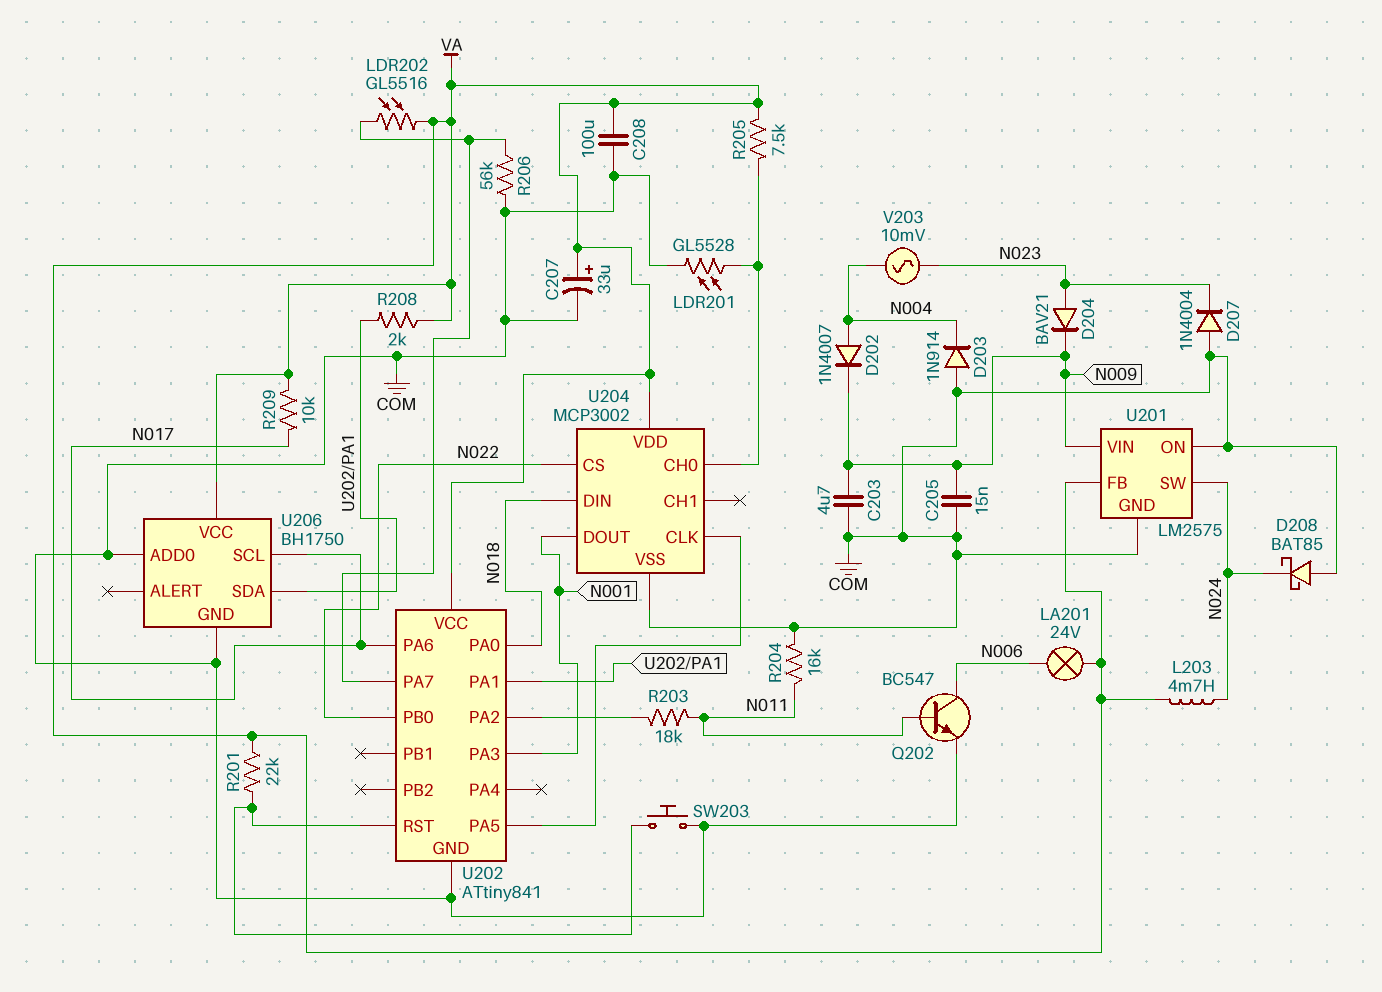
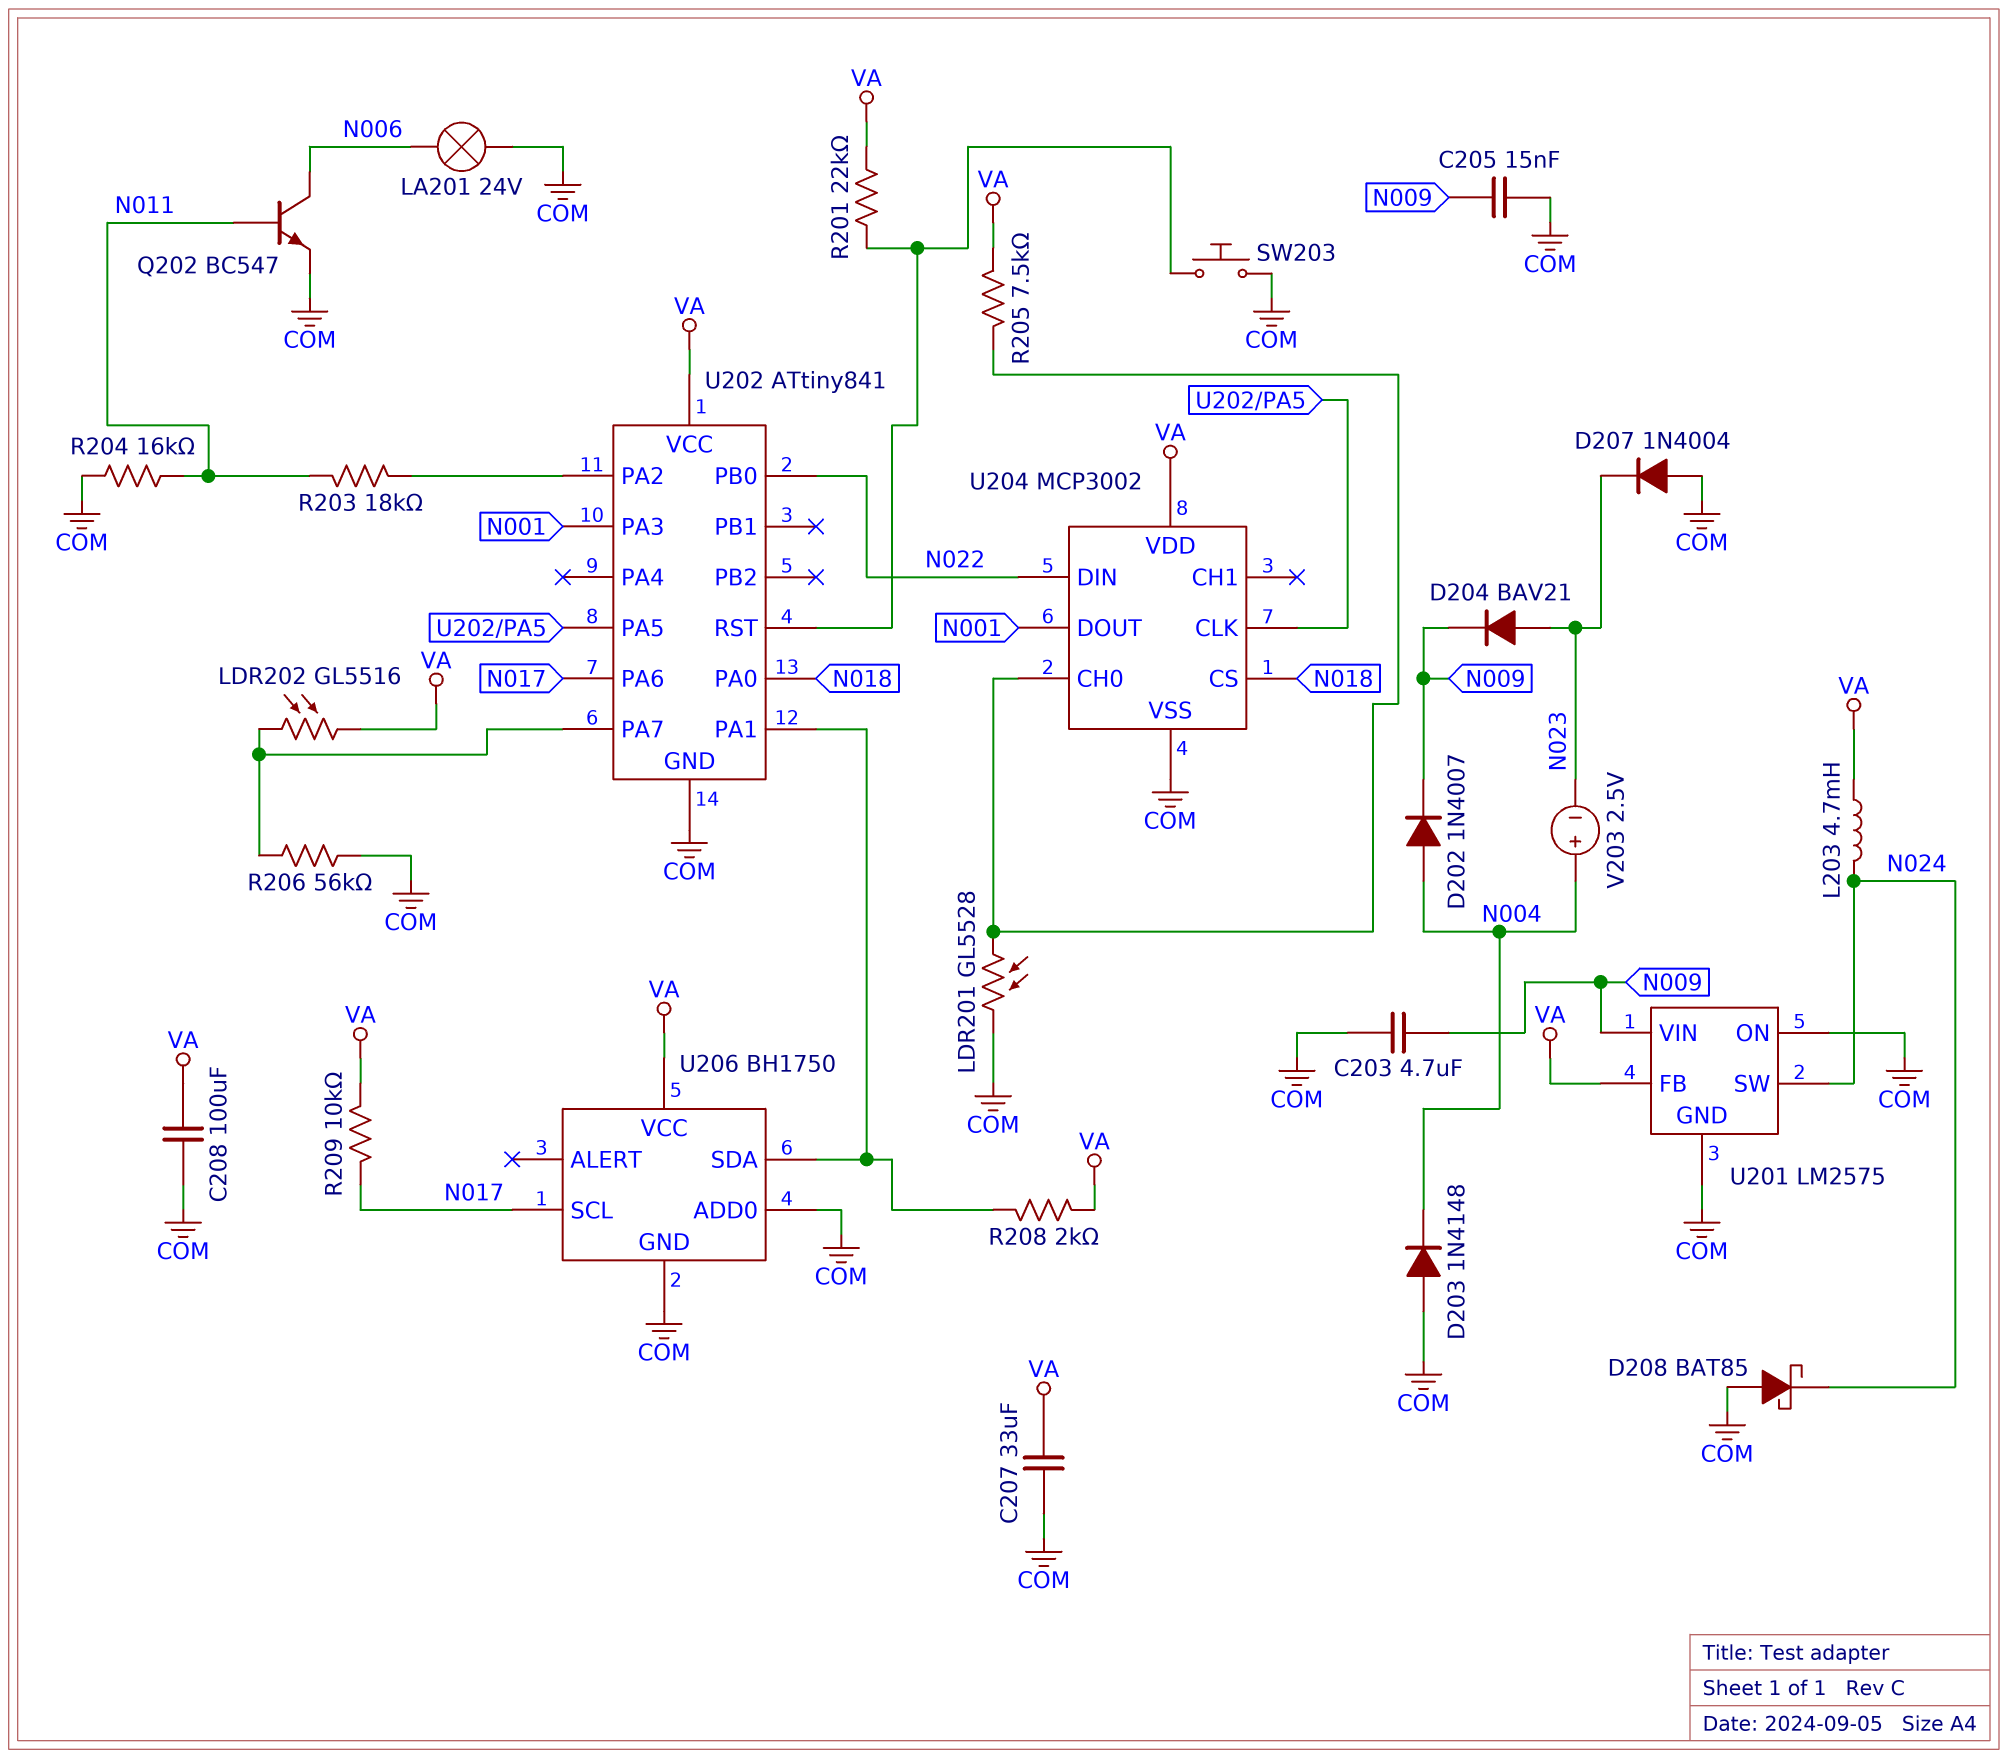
C207: 33uF (plus VA, minus COM) -> 33uF (COM, VA)
D203: diode 1N914 (A COM, K N004) -> diode 1N4148 (A COM, K N004)
LA201: lamp 24V (N006, VA) -> lamp 24V (COM, N006)
U204 pin CS: N022 -> N018
U204 pin DIN: N018 -> N022
V203: AC 10mV (N004, N023) -> 2.5V (plus N004, minus N023)

